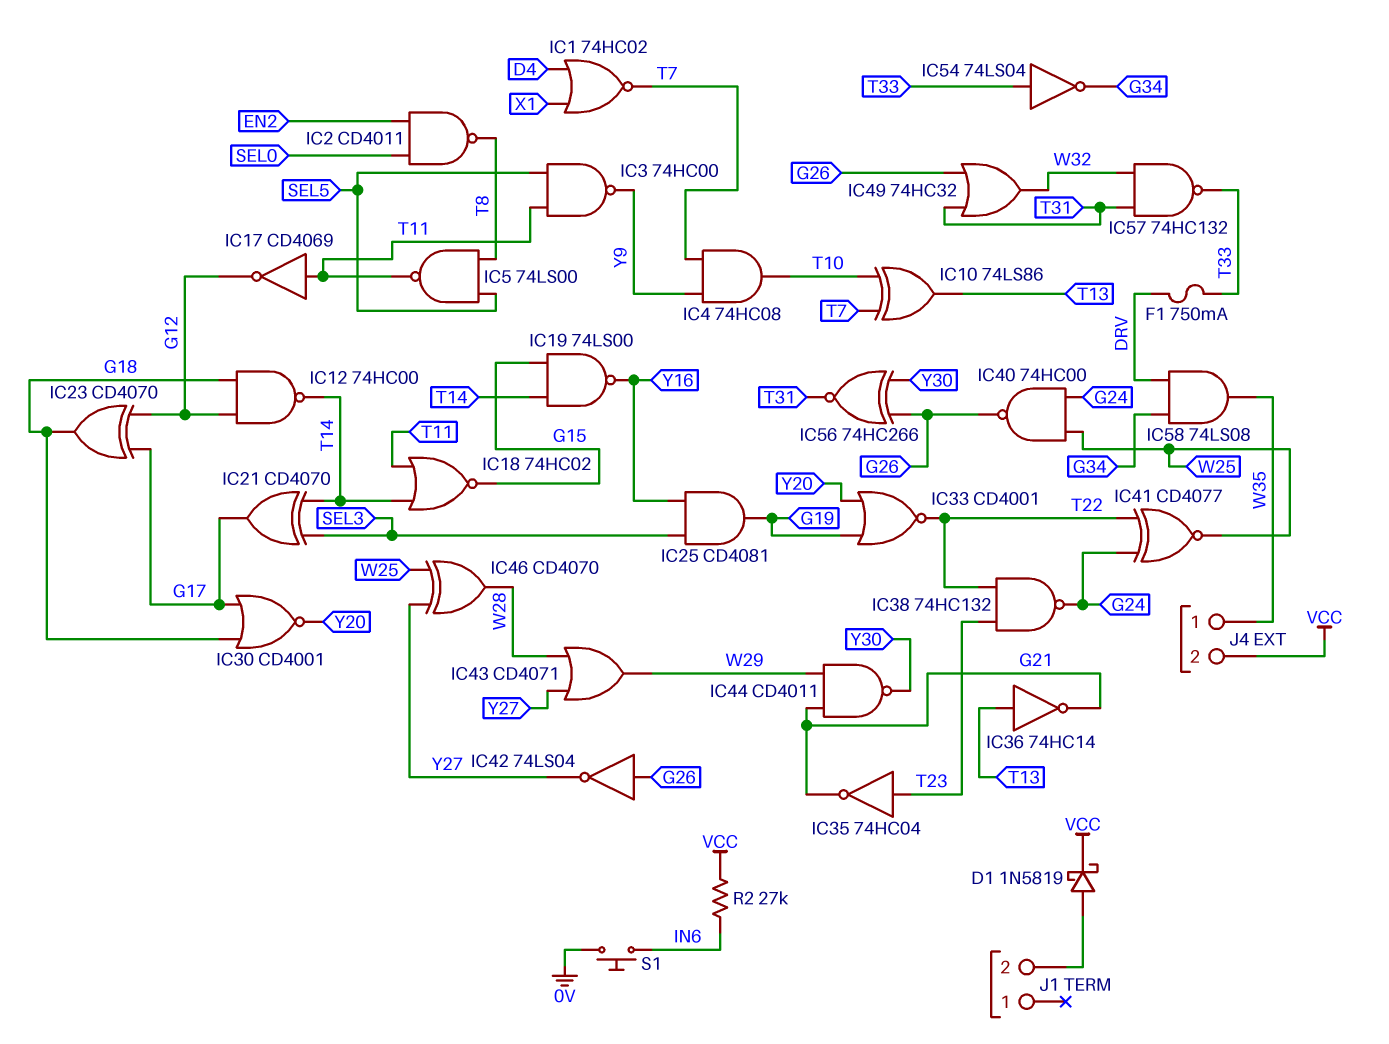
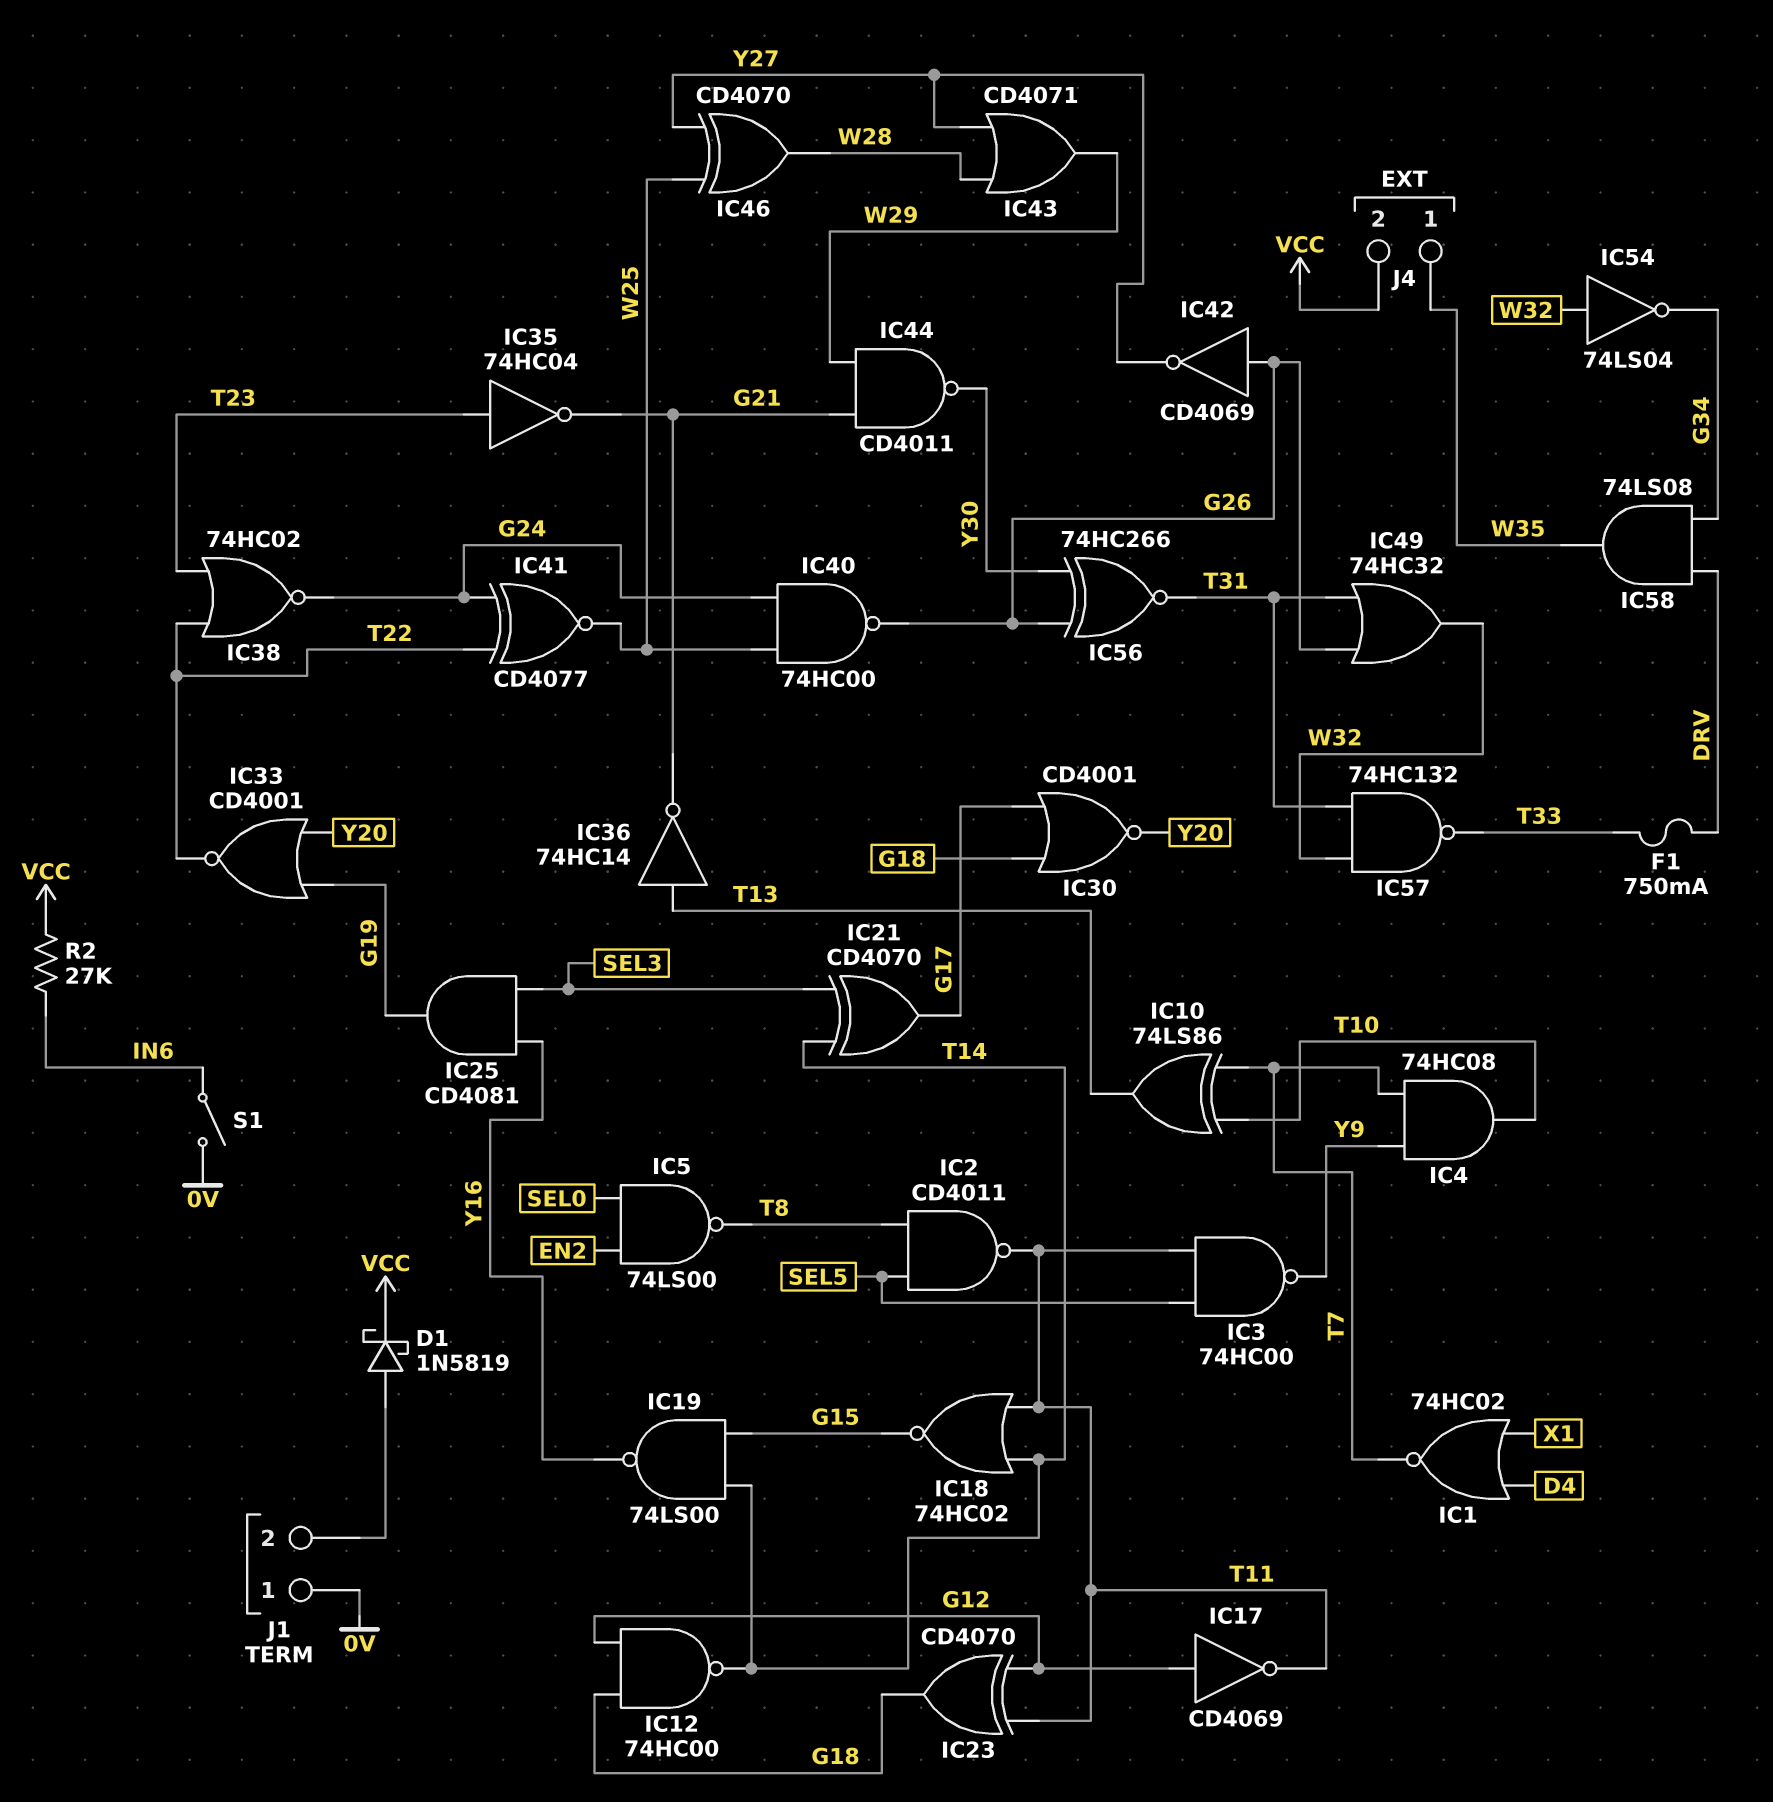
IC2: NAND CD4011 (in EN2, in SEL0, out T8) -> NAND CD4011 (in SEL5, in T8, out T11)
IC5: NAND 74LS00 (in SEL5, in T8, out T11) -> NAND 74LS00 (in EN2, in SEL0, out T8)
IC17: NOT CD4069 (in T11, out G12) -> NOT CD4069 (in G12, out T11)
IC23: XOR CD4070 (in G12, in G17, out G18) -> XOR CD4070 (in G12, in T11, out G18)
IC38: NAND 74HC132 (in T22, in T23, out G24) -> NOR 74HC02 (in T22, in T23, out G24)
IC42: NOT 74LS04 (in G26, out Y27) -> NOT CD4069 (in G26, out Y27)
IC54: NOT 74LS04 (in T33, out G34) -> NOT 74LS04 (in W32, out G34)
J1 pin 1: none -> 0V
S1: button (0V, IN6) -> switch (0V, IN6)

